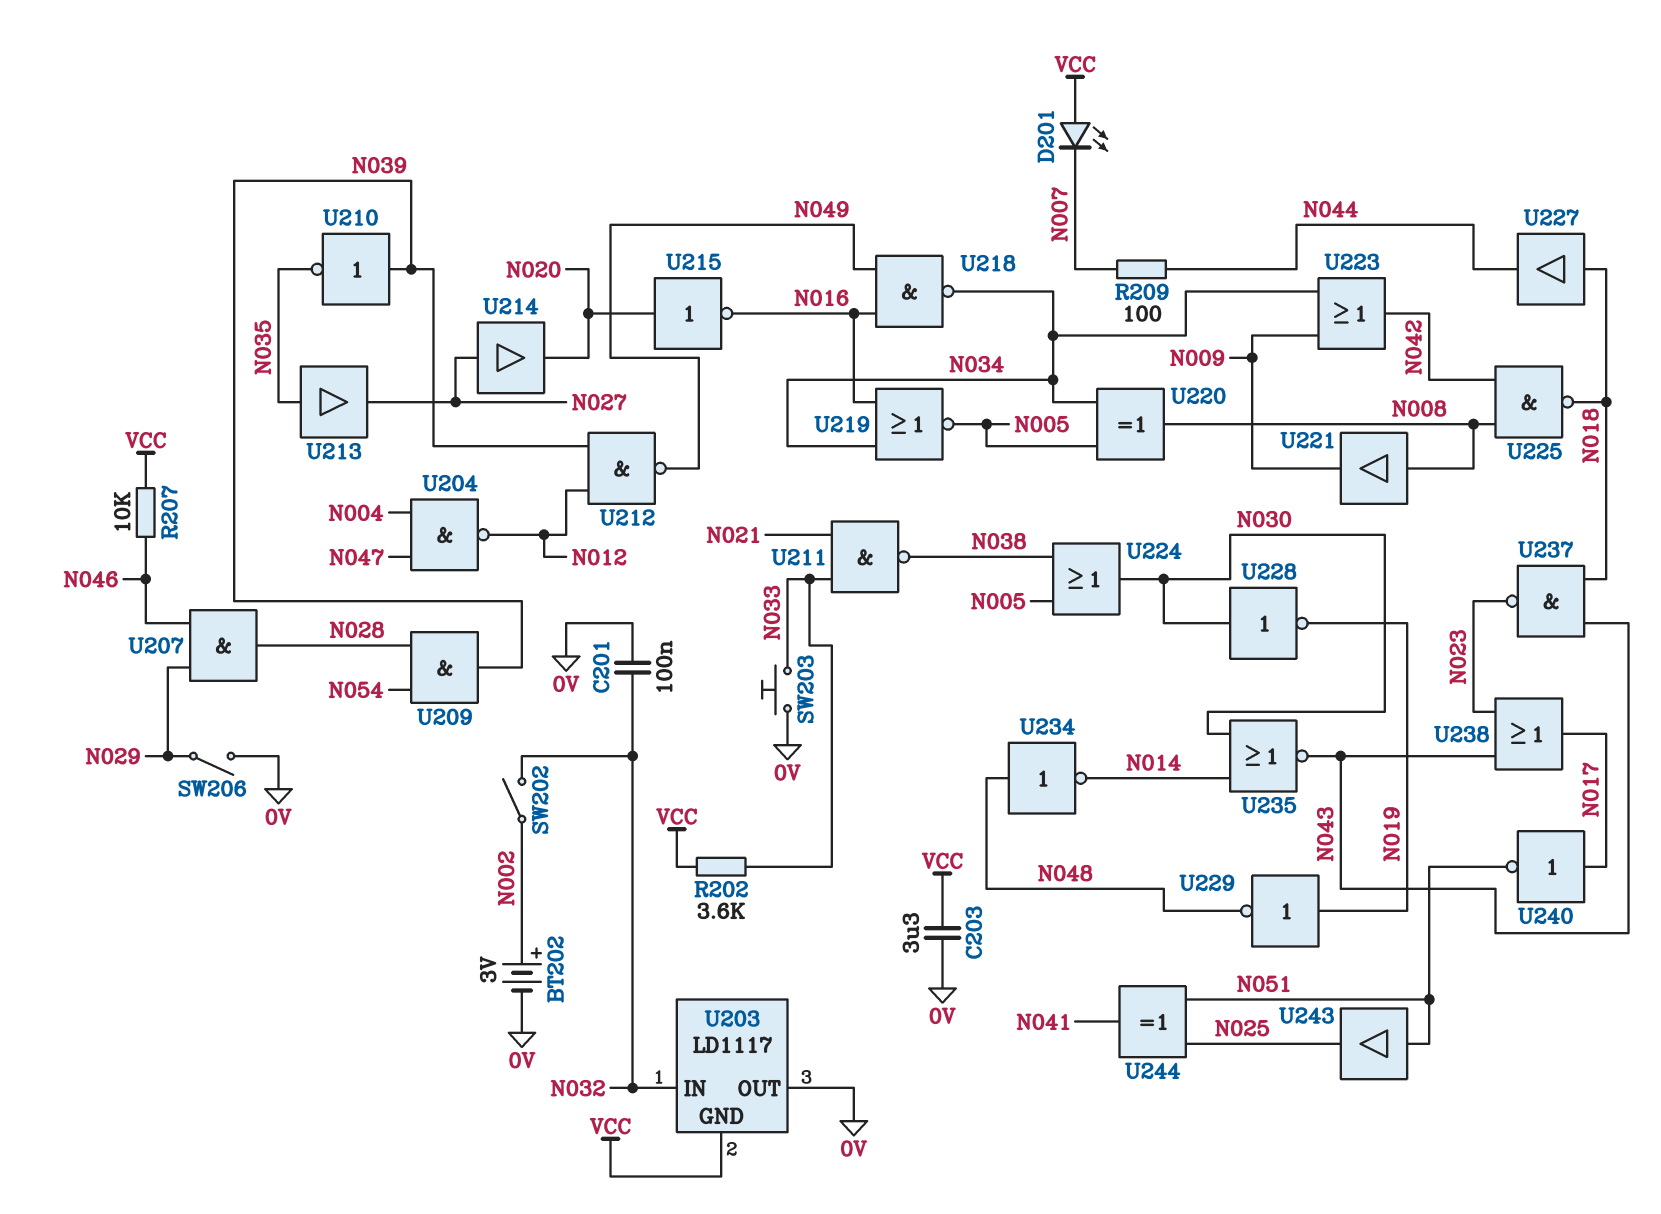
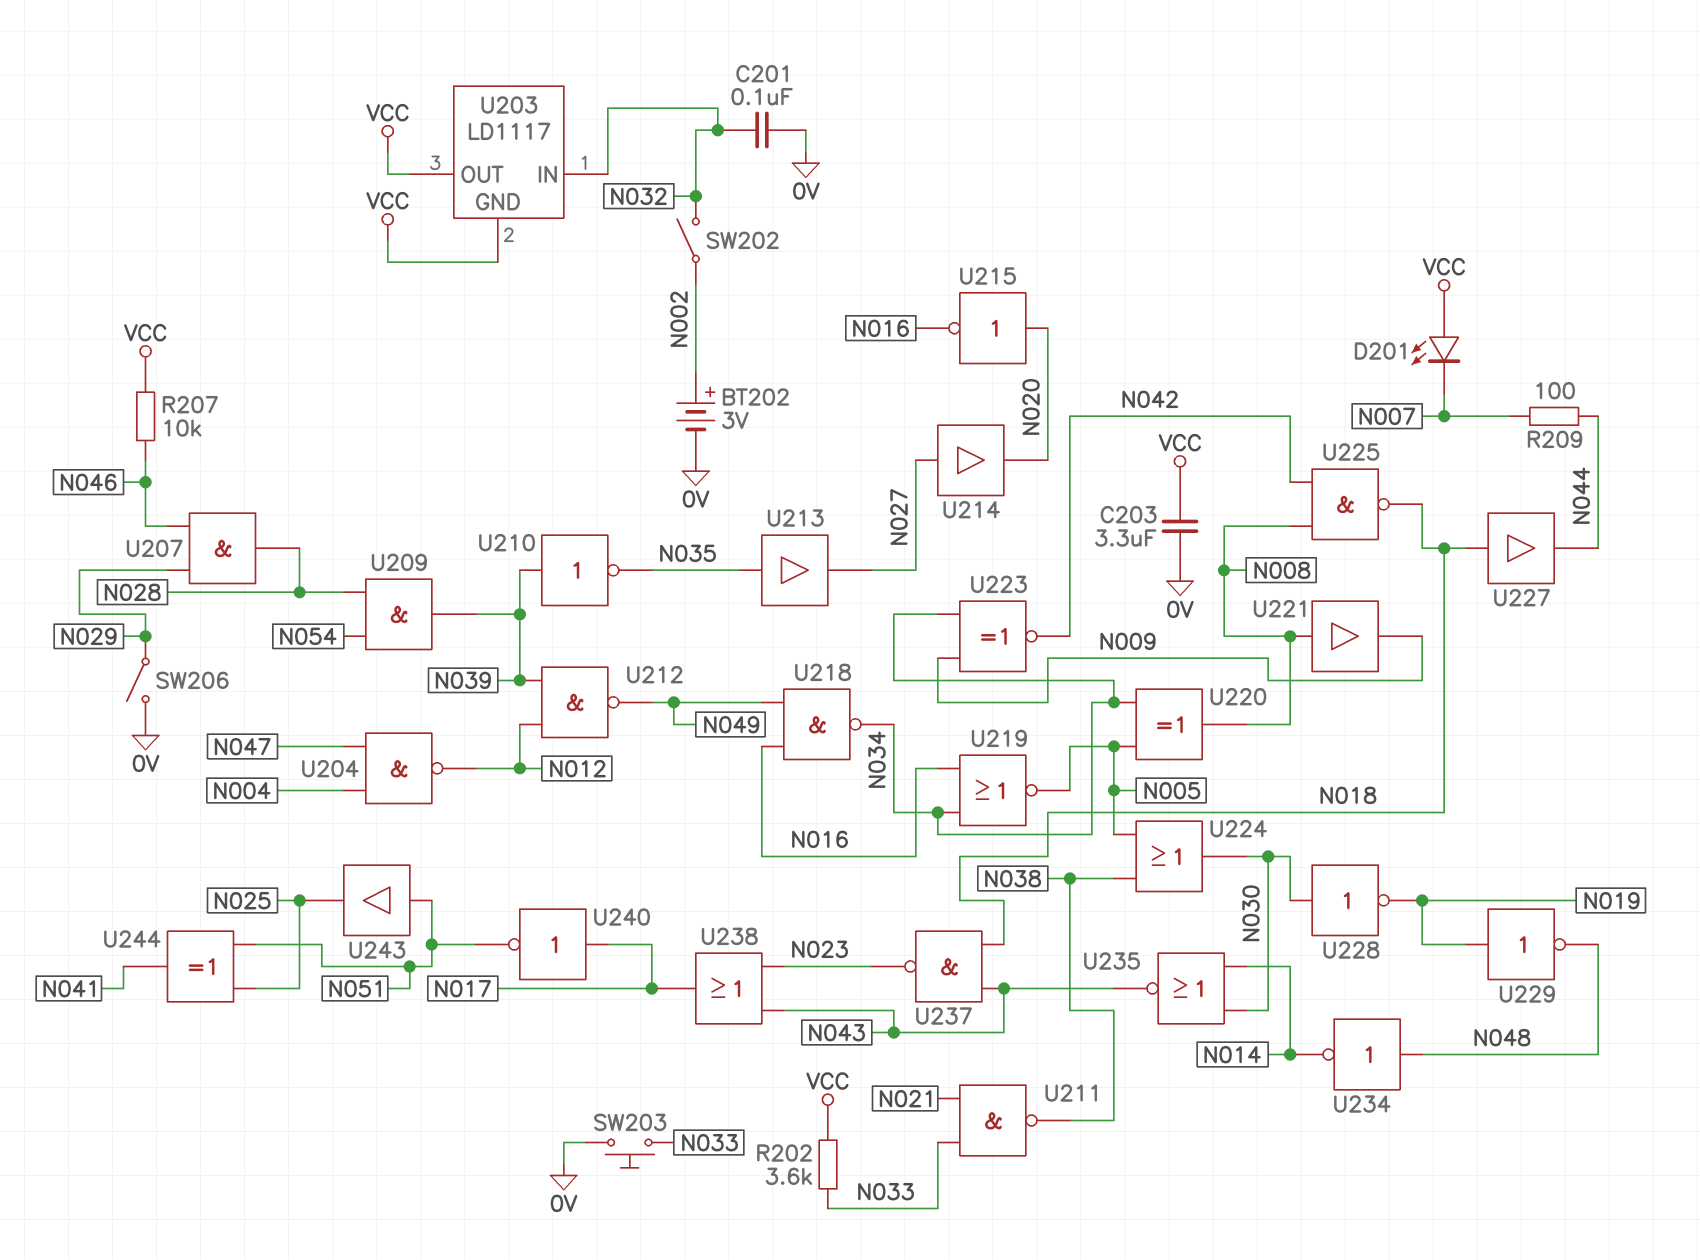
U203 pin OUT: 0V -> VCC
U223: OR (in N009, in N034, out N042) -> XNOR (in N009, in N034, out N042)

